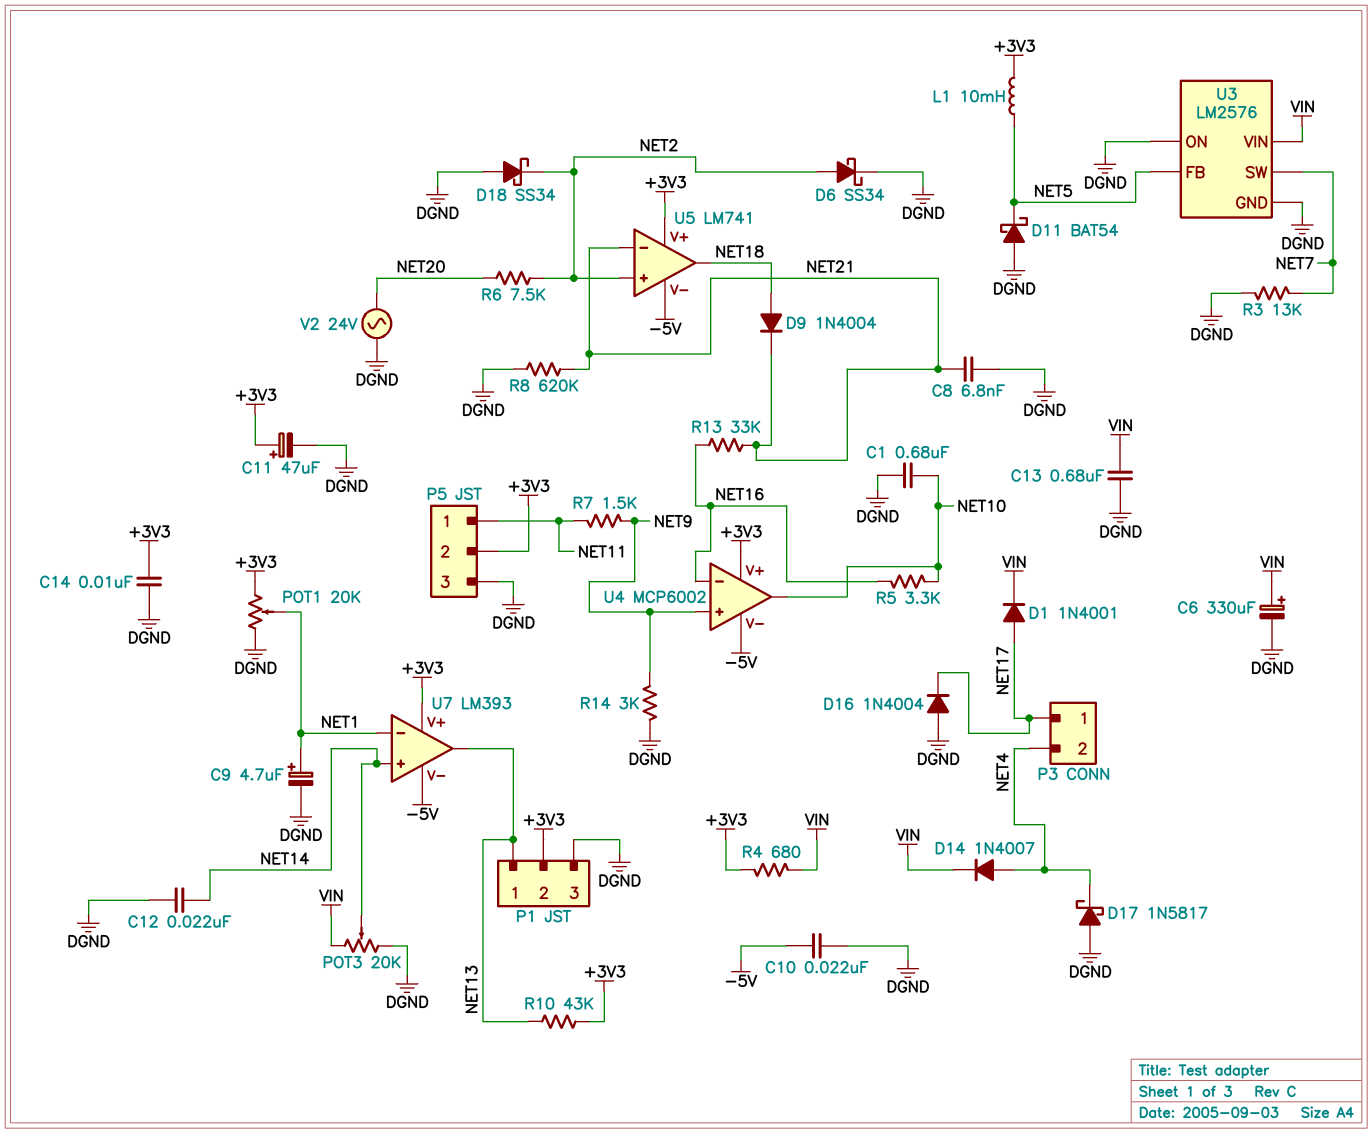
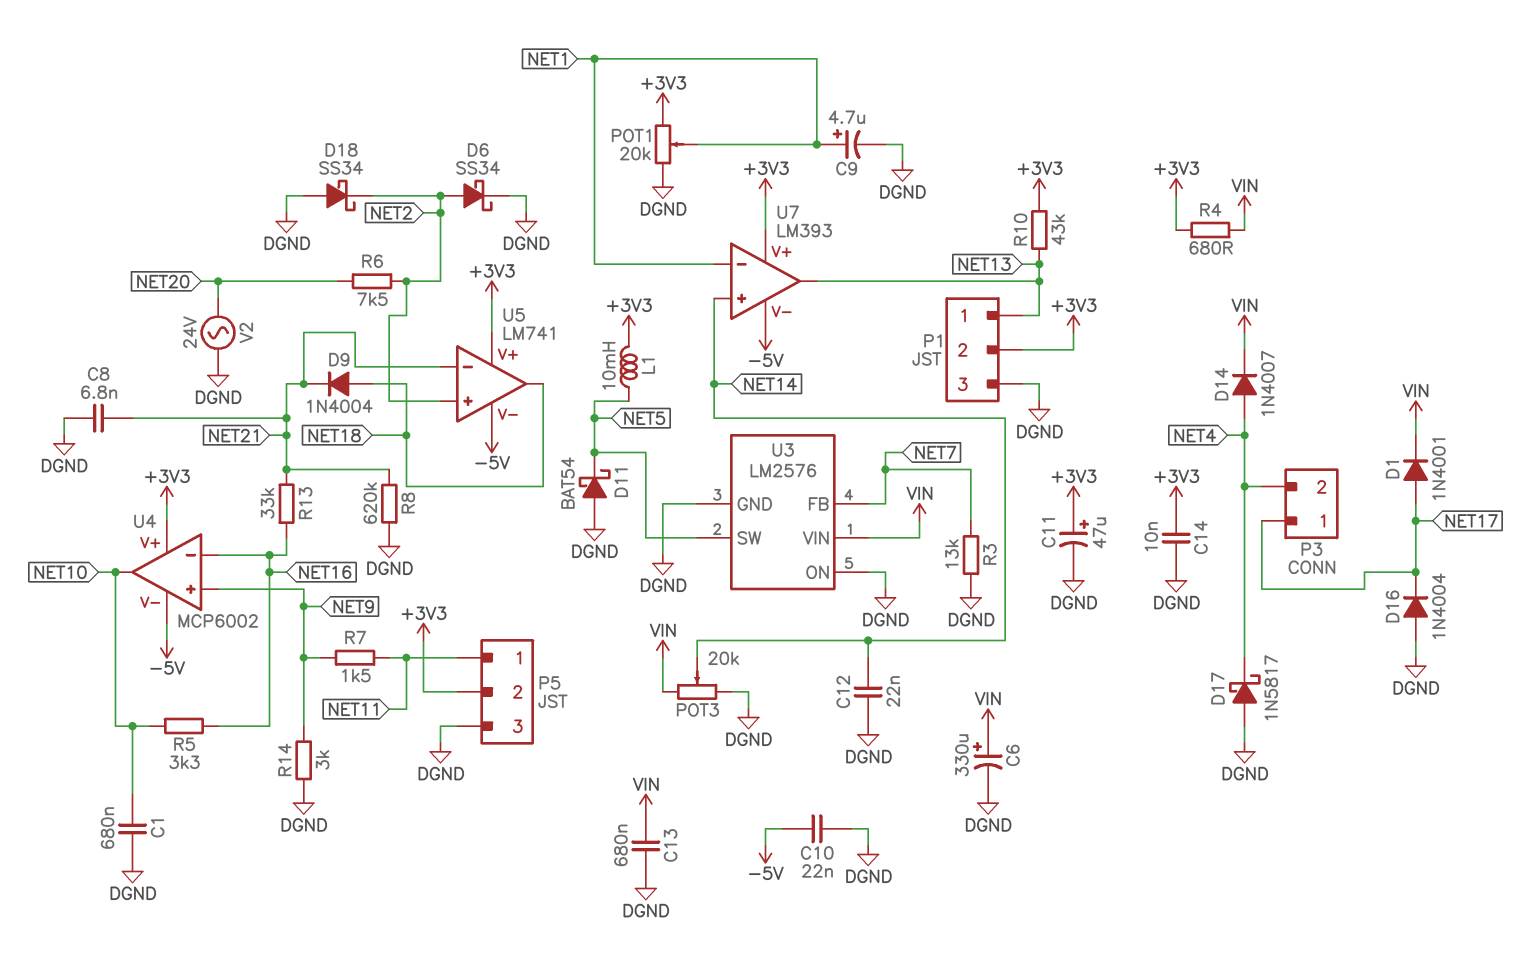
U3 pin FB: NET5 -> NET7
U3 pin SW: NET7 -> NET5

